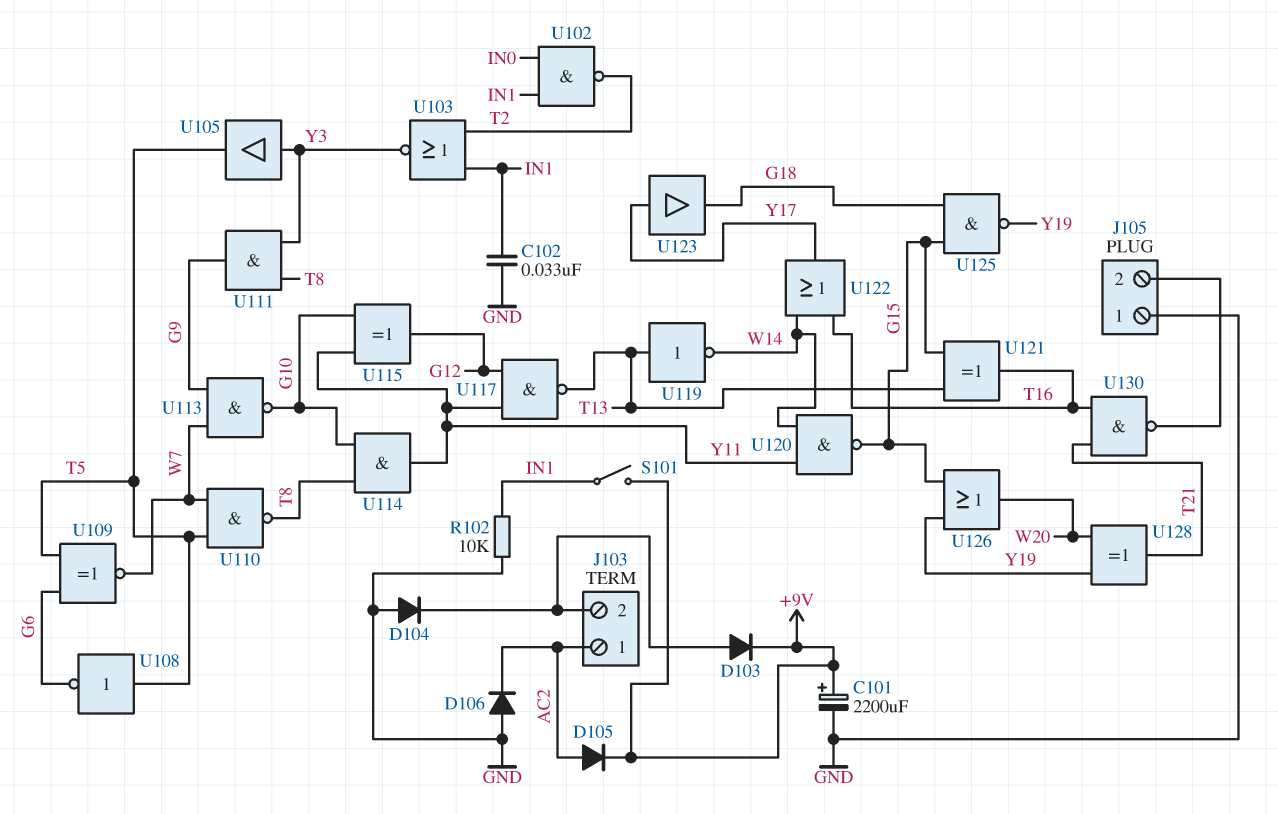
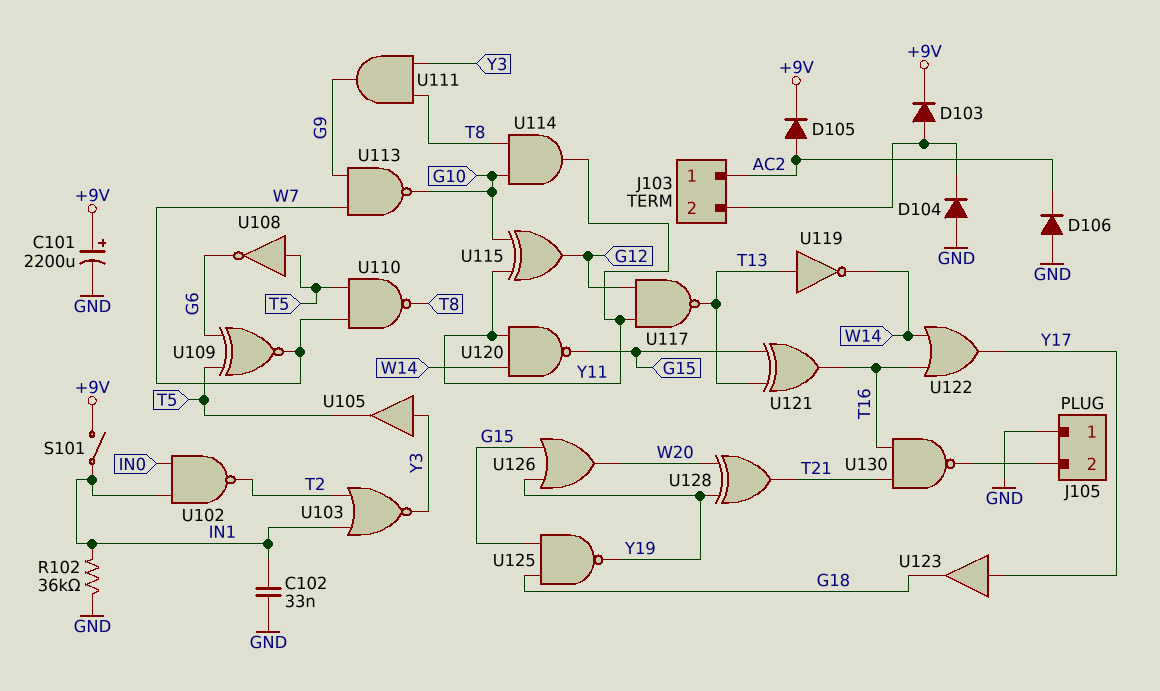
R102: 10k (GND, IN1) -> 36k (GND, IN1)

